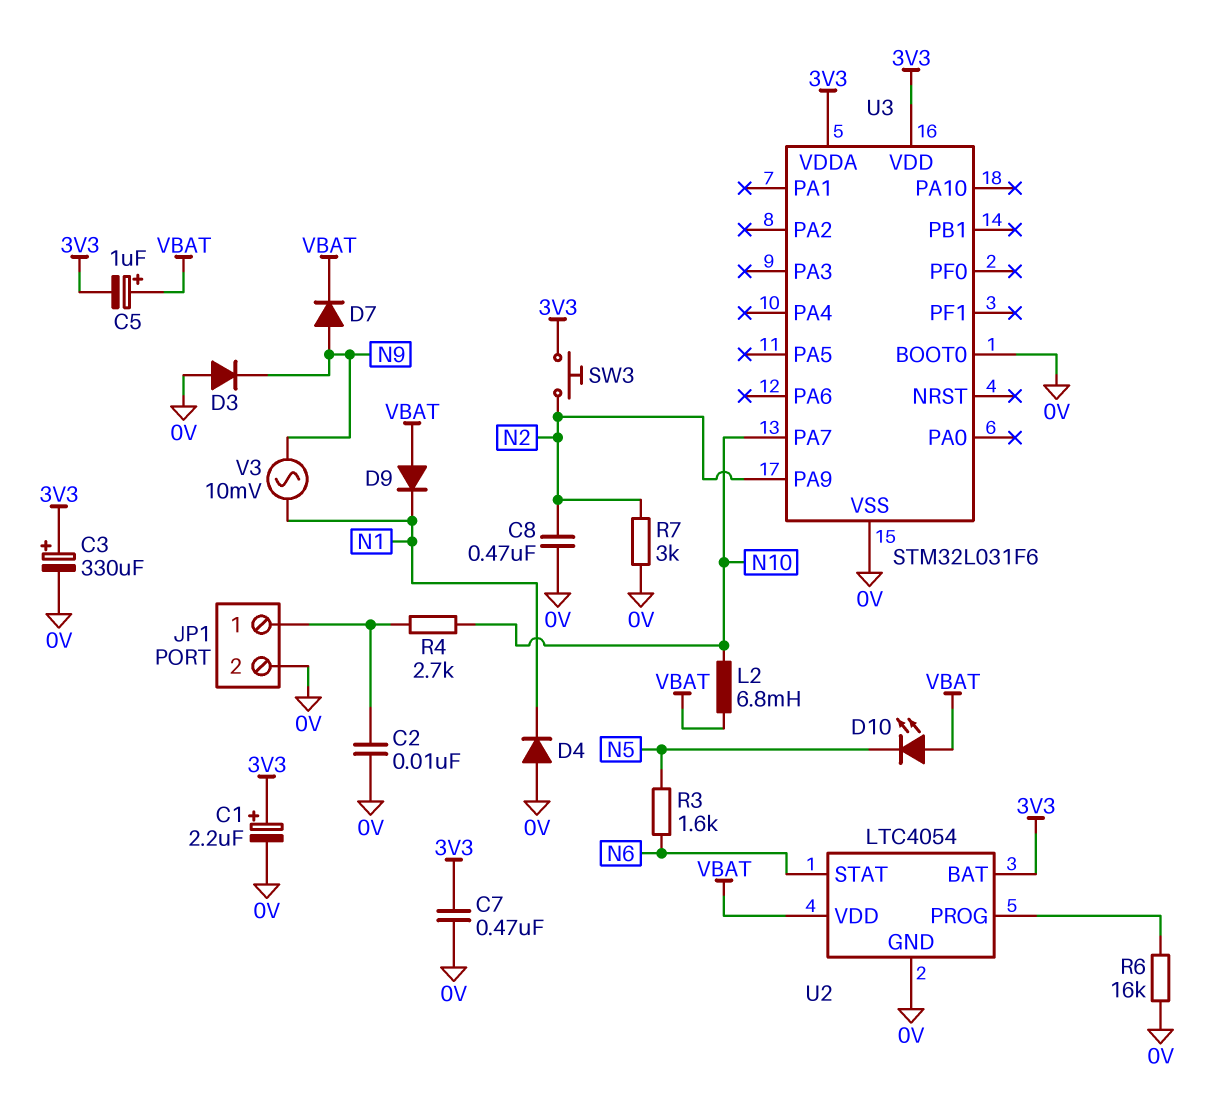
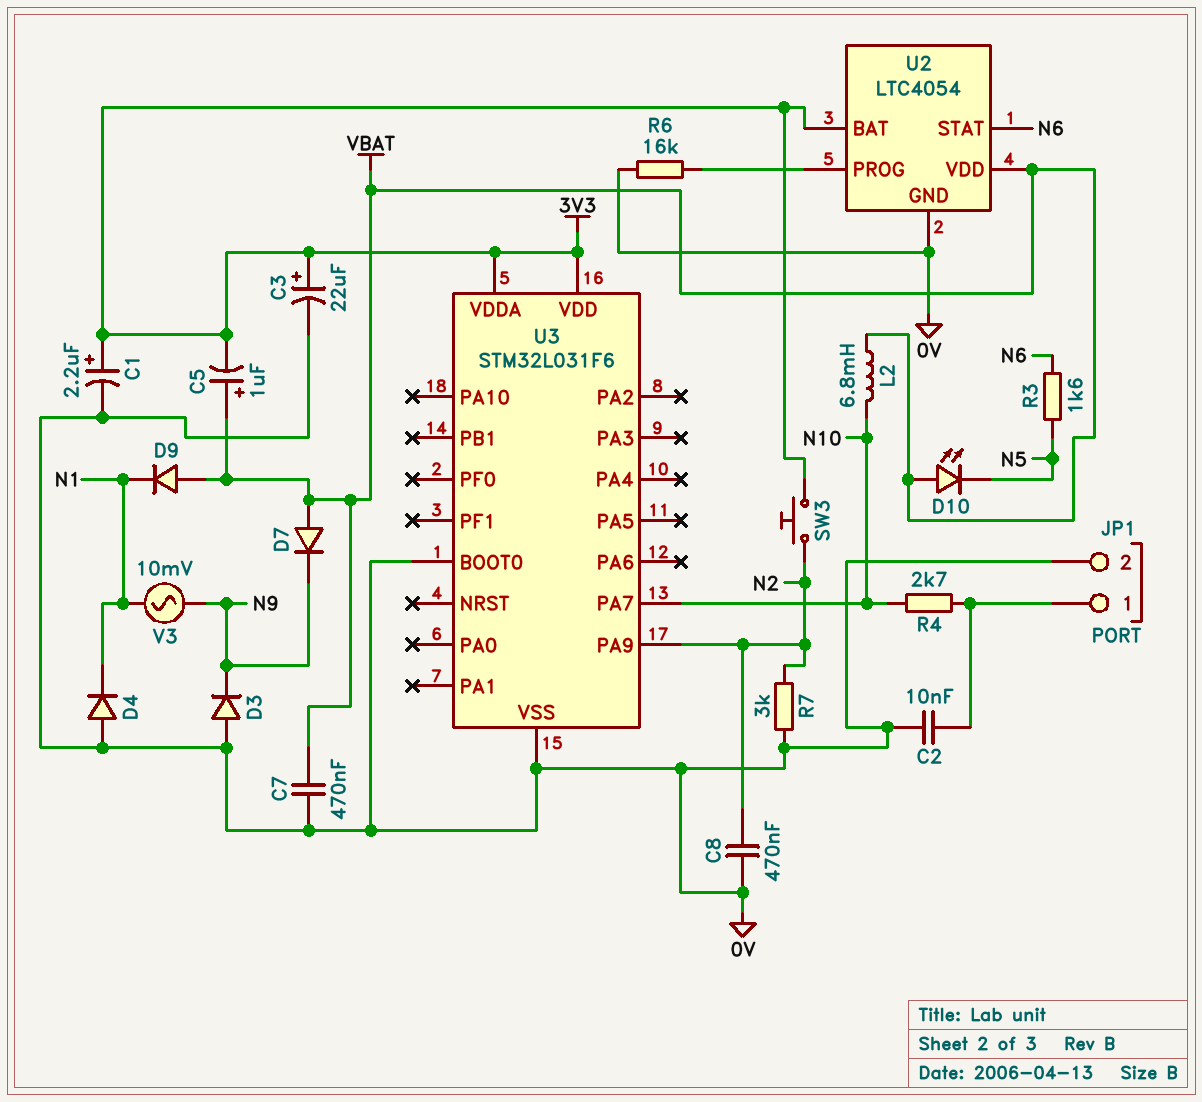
C3: 330uF (plus 3V3, minus 0V) -> 22uF (plus 3V3, minus 0V)
C7: 470nF (0V, 3V3) -> 470nF (0V, VBAT)
D7: diode (A N9, K VBAT) -> diode (A VBAT, K N9)

